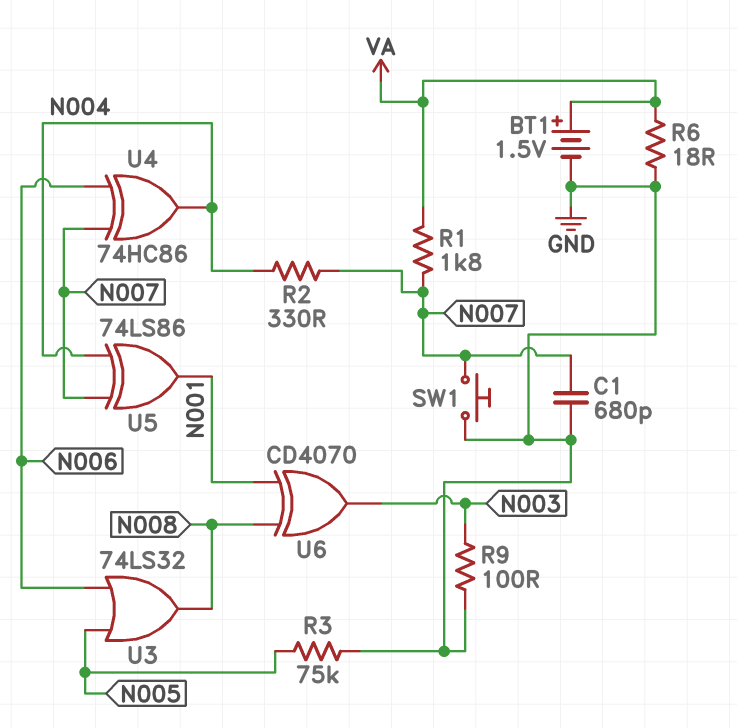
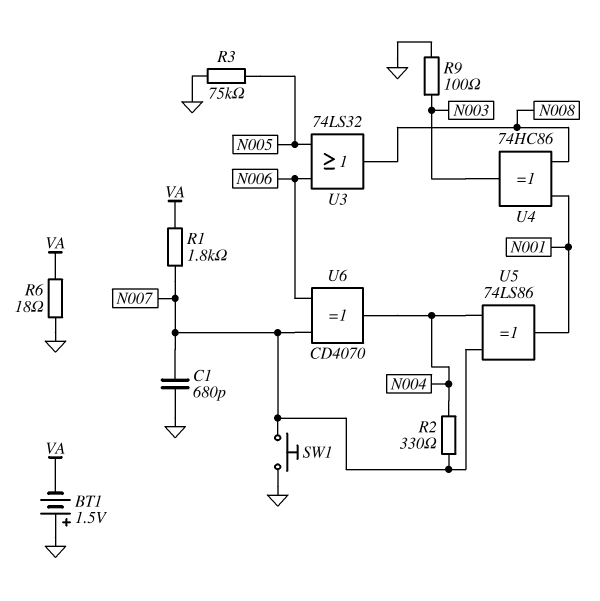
BT1: 1.5V (plus VA, minus GND) -> 1.5V (plus GND, minus VA)
U4: XOR 74HC86 (in N006, in N007, out N004) -> XOR 74HC86 (in N001, in N008, out N003)
U6: XOR CD4070 (in N001, in N008, out N003) -> XOR CD4070 (in N006, in N007, out N004)

